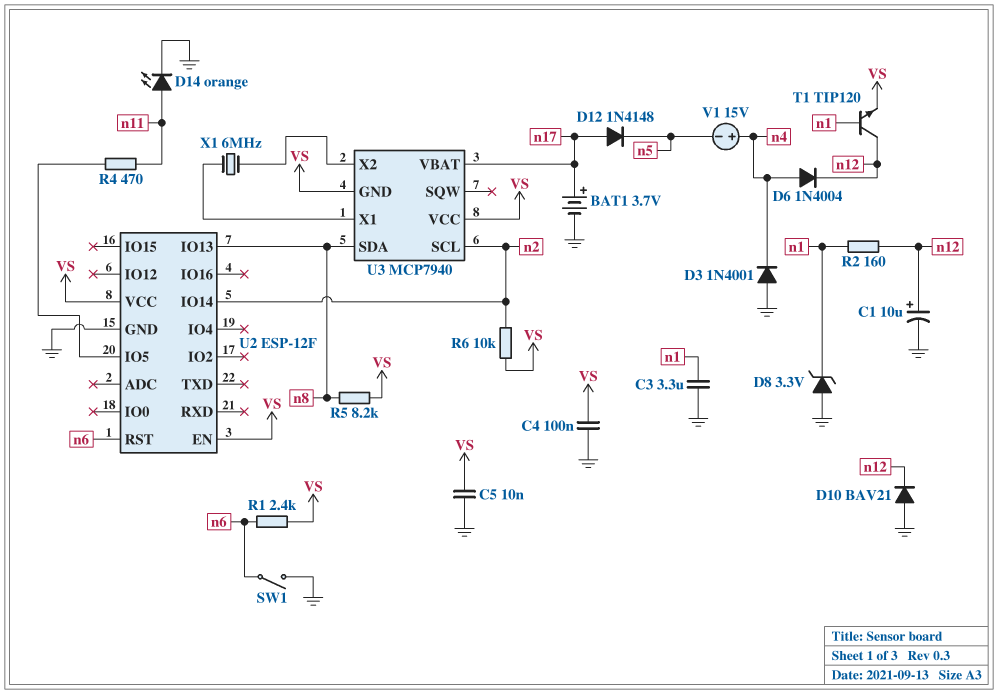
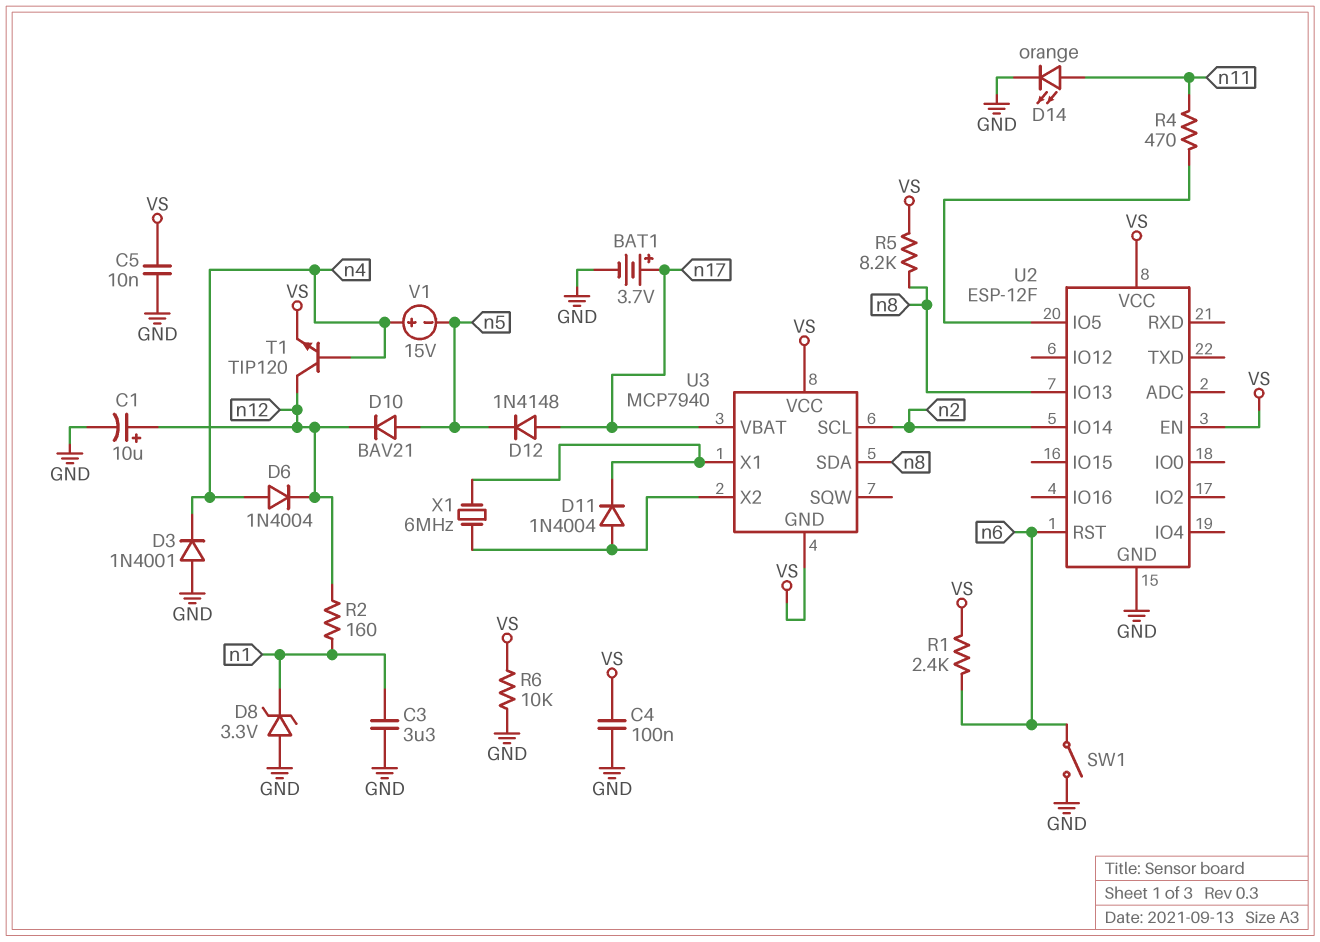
D10: diode BAV21 (A GND, K n12) -> diode BAV21 (A n5, K n12)
D11: none -> diode 1N4004 (A U3/X2, K U3/X1)
R6: 10k (VS, n2) -> 10k (GND, VS)
T1: NPN TIP120 (B n1, C n12, E VS) -> NPN TIP120 (B n4, C n12, E VS)

